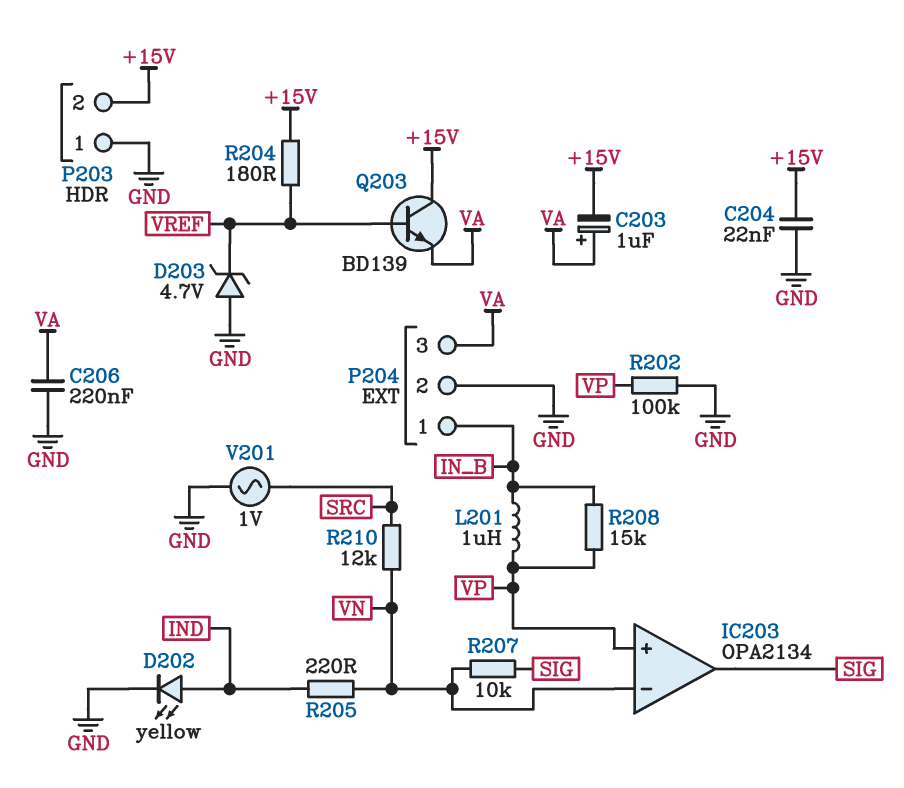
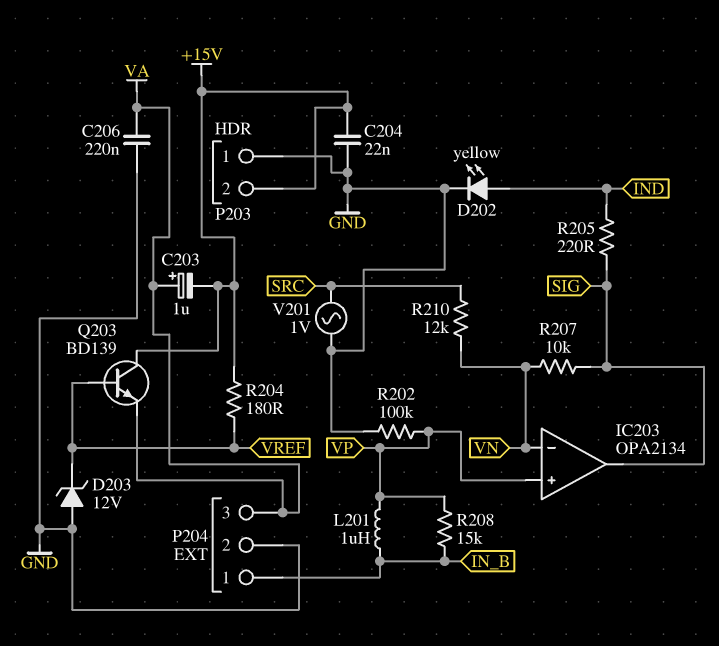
D203: zener 4.7V (A GND, K VREF) -> zener 12V (A GND, K VREF)
R205: 220 (IND, VN) -> 220 (IND, SIG)

